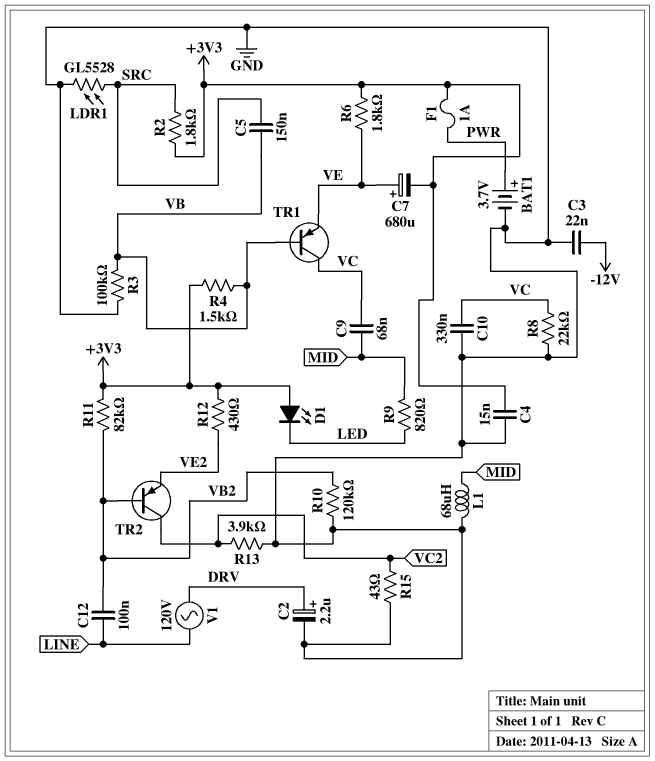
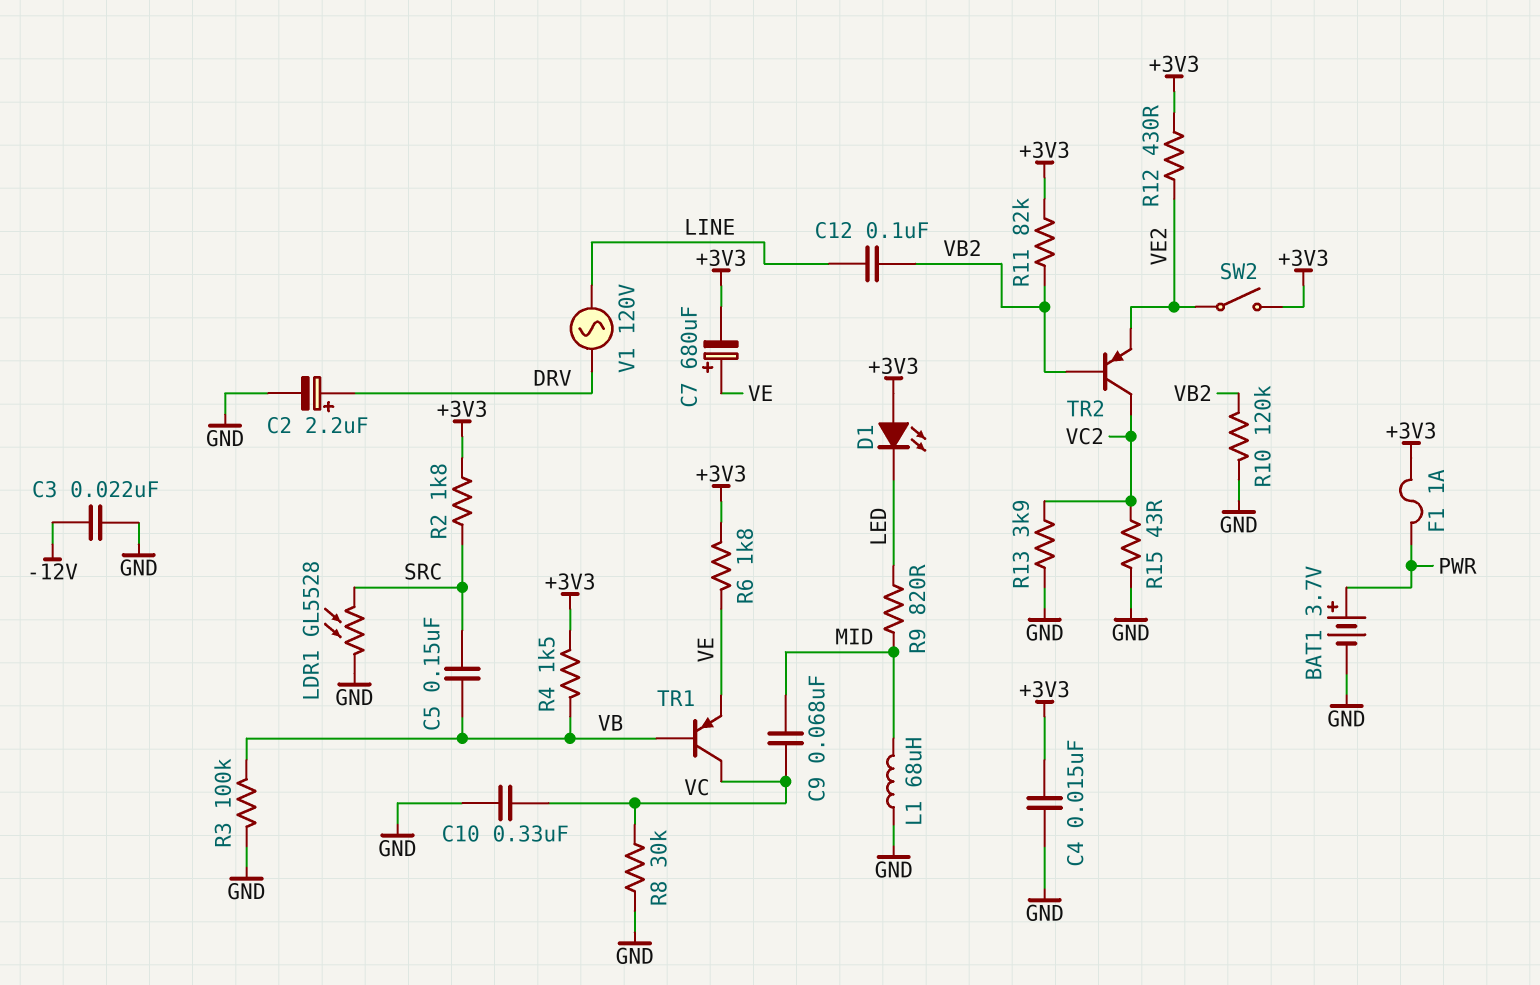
R8: 22k (GND, VC) -> 30k (GND, VC)
SW2: none -> switch (+3V3, VE2)

